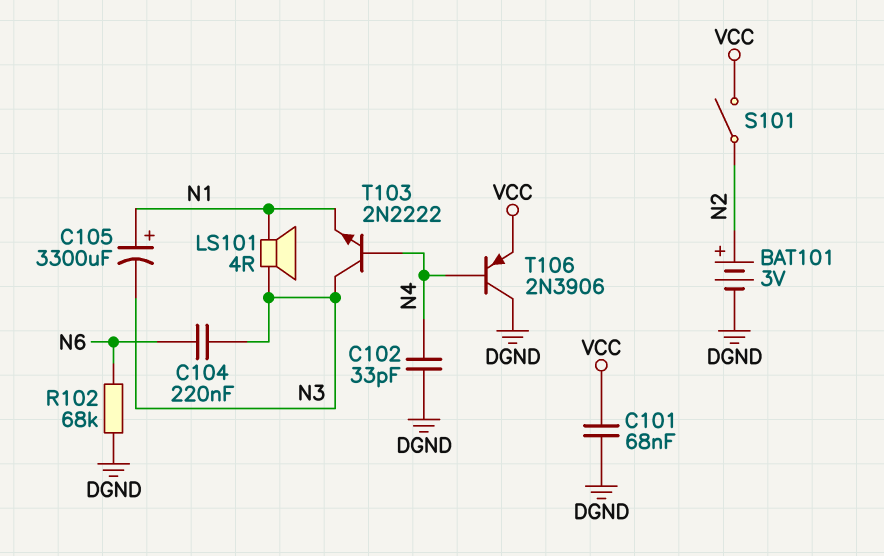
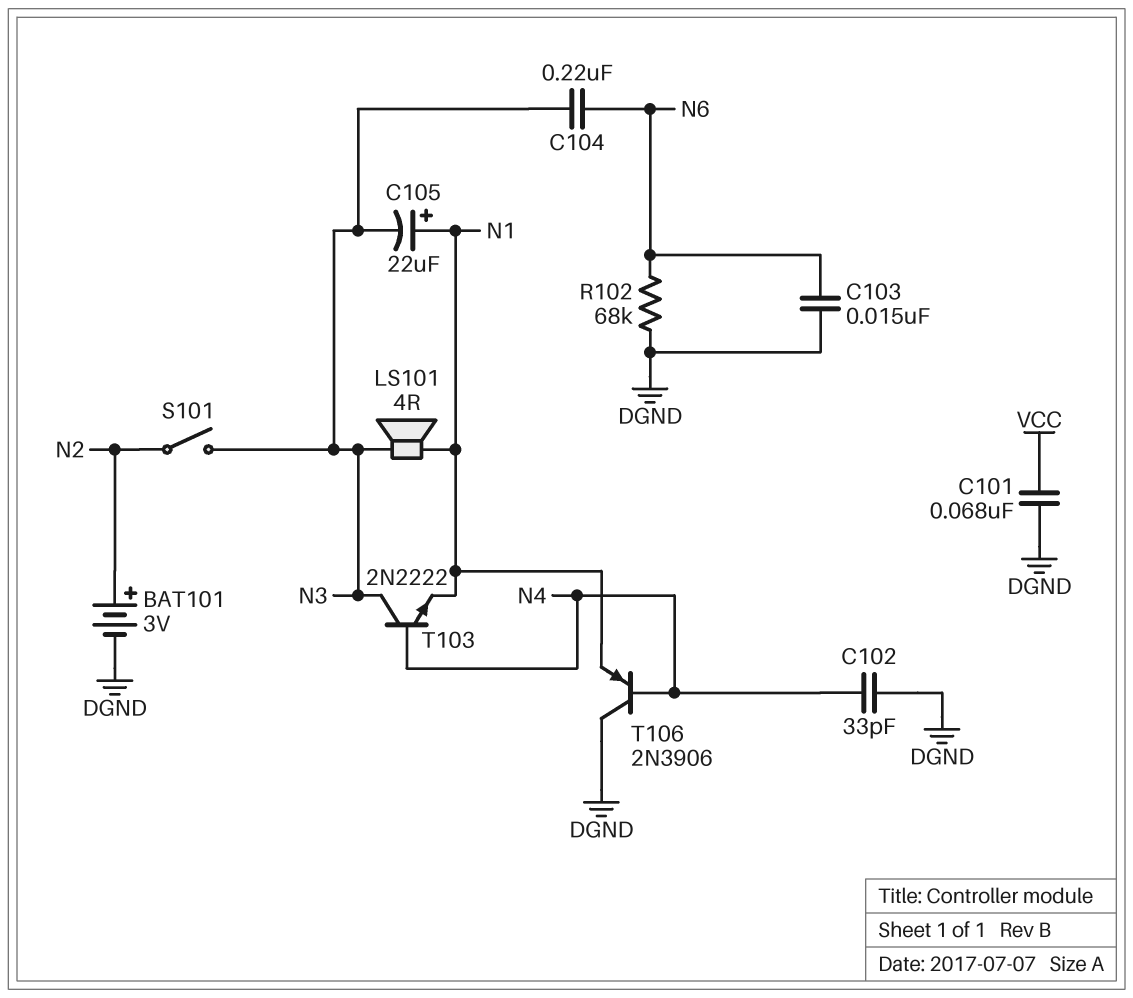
C103: none -> 15nF (DGND, N6)
C105: 3300uF (plus N1, minus N3) -> 22uF (plus N1, minus N3)
S101: switch (N2, VCC) -> switch (N2, N3)
T106: PNP 2N3906 (B N4, C DGND, E VCC) -> PNP 2N3906 (B N4, C DGND, E N1)

